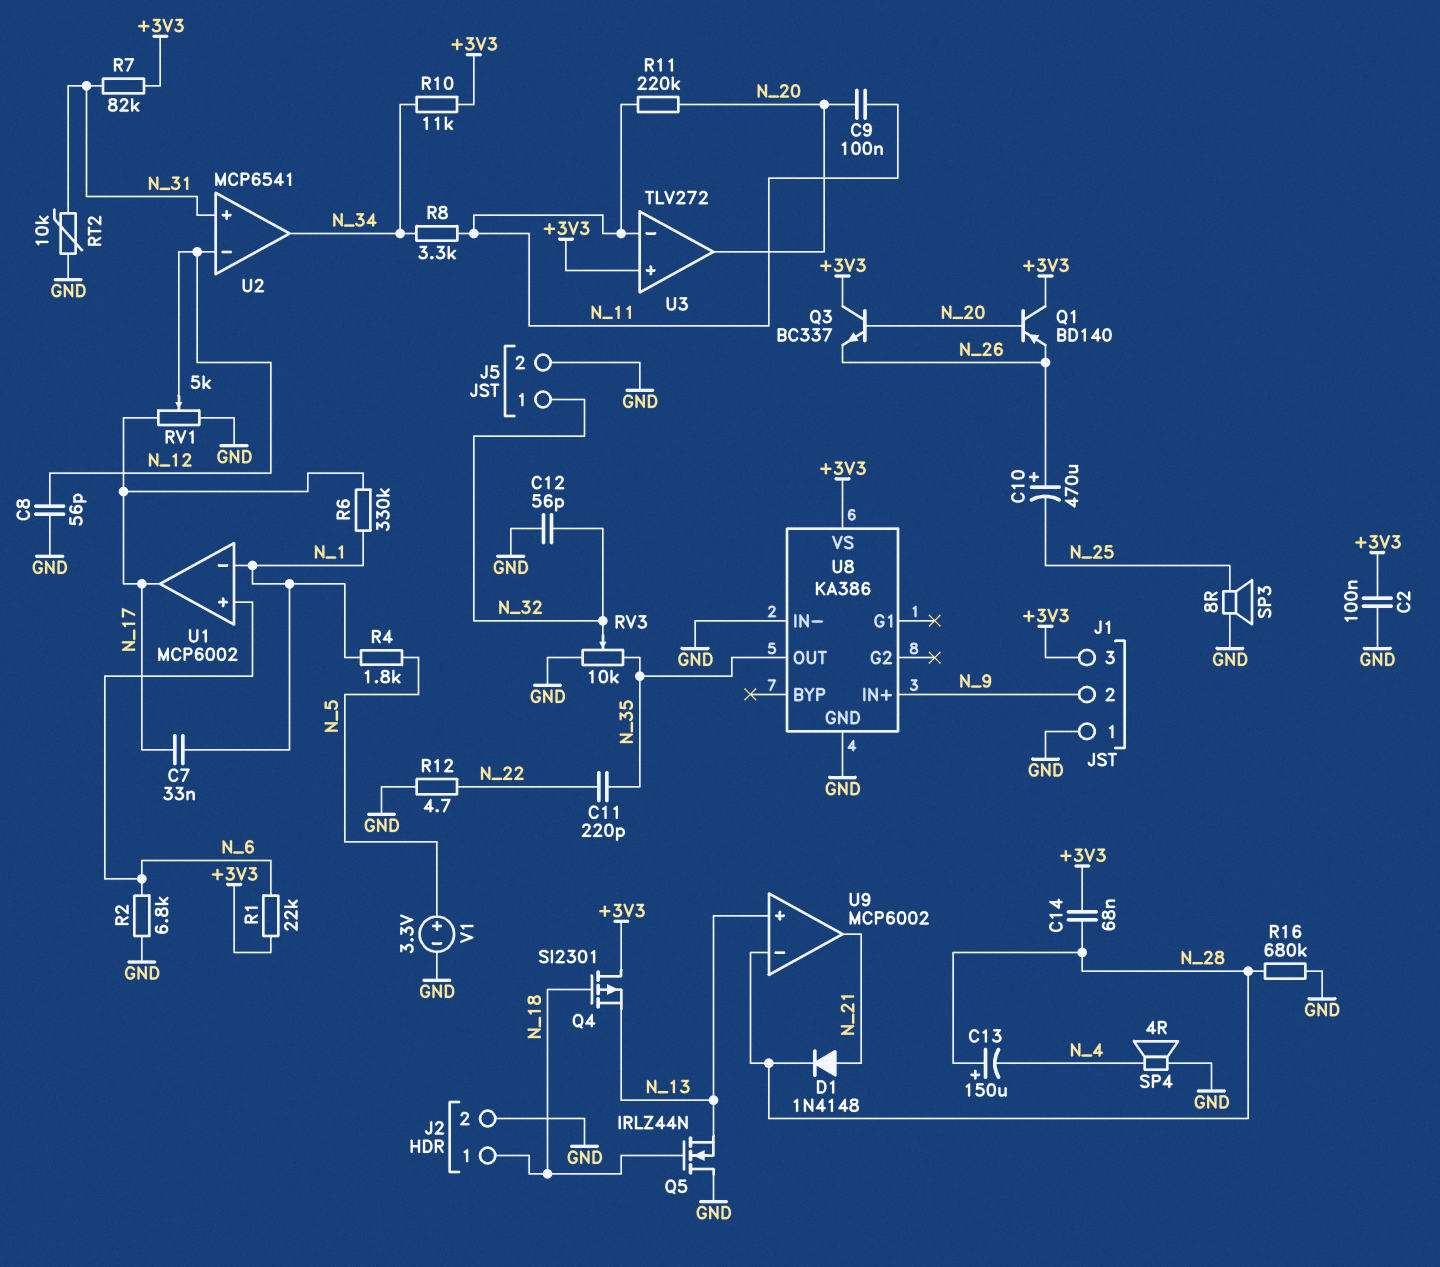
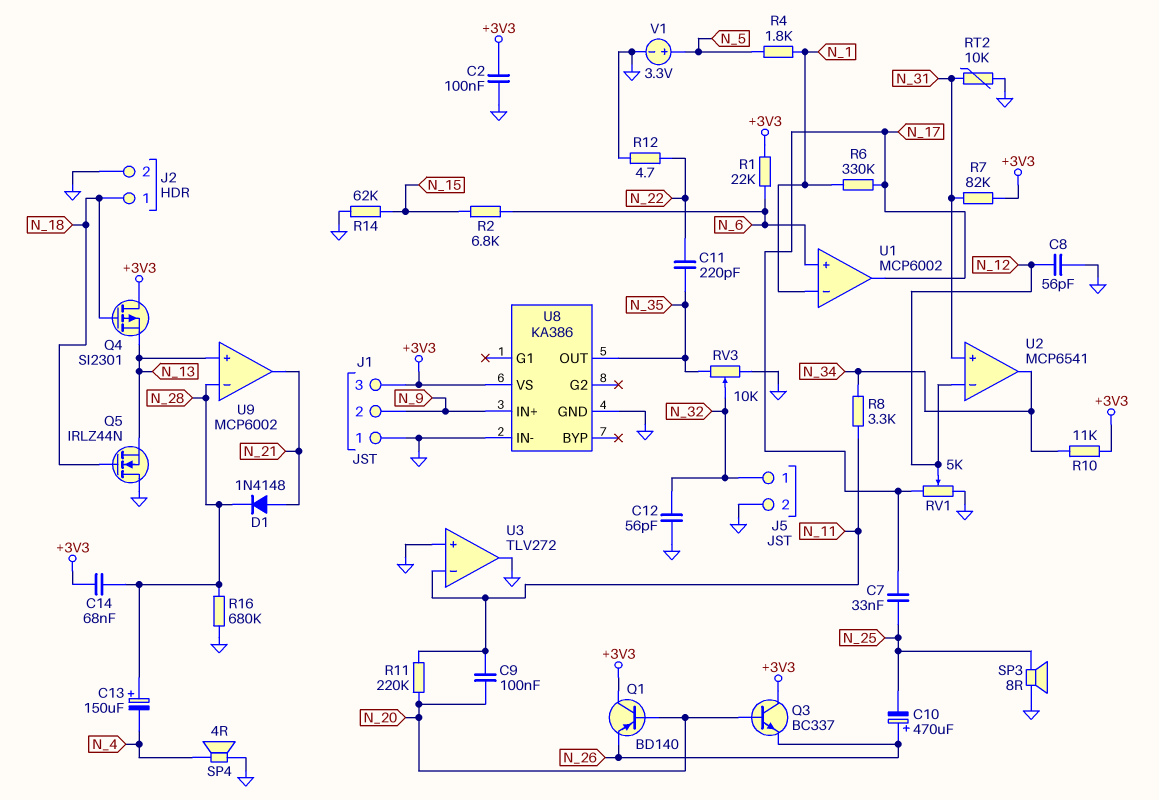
C7: 33nF (N_1, N_17) -> 33nF (N_17, N_25)
R2: 6.8k (GND, N_6) -> 6.8k (N_6, N_15)
R14: none -> 62k (GND, N_15)
U3 pin in+: +3V3 -> GND
U3 pin out: N_20 -> GND

